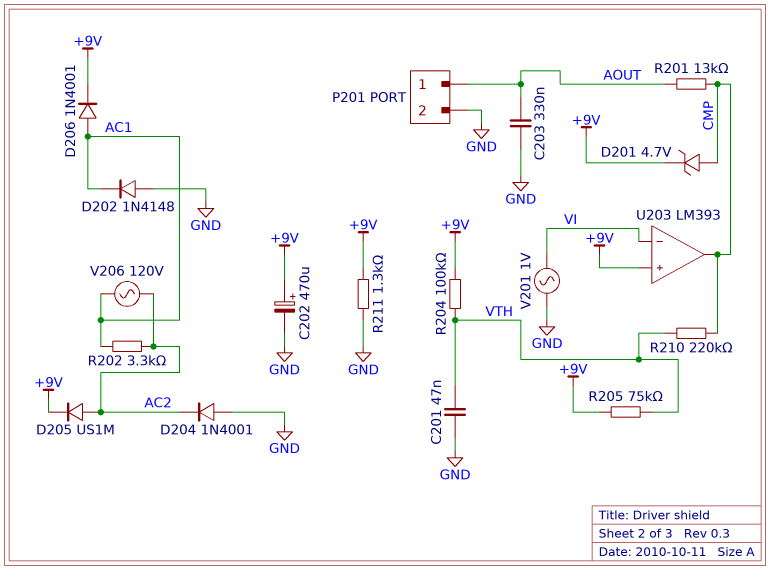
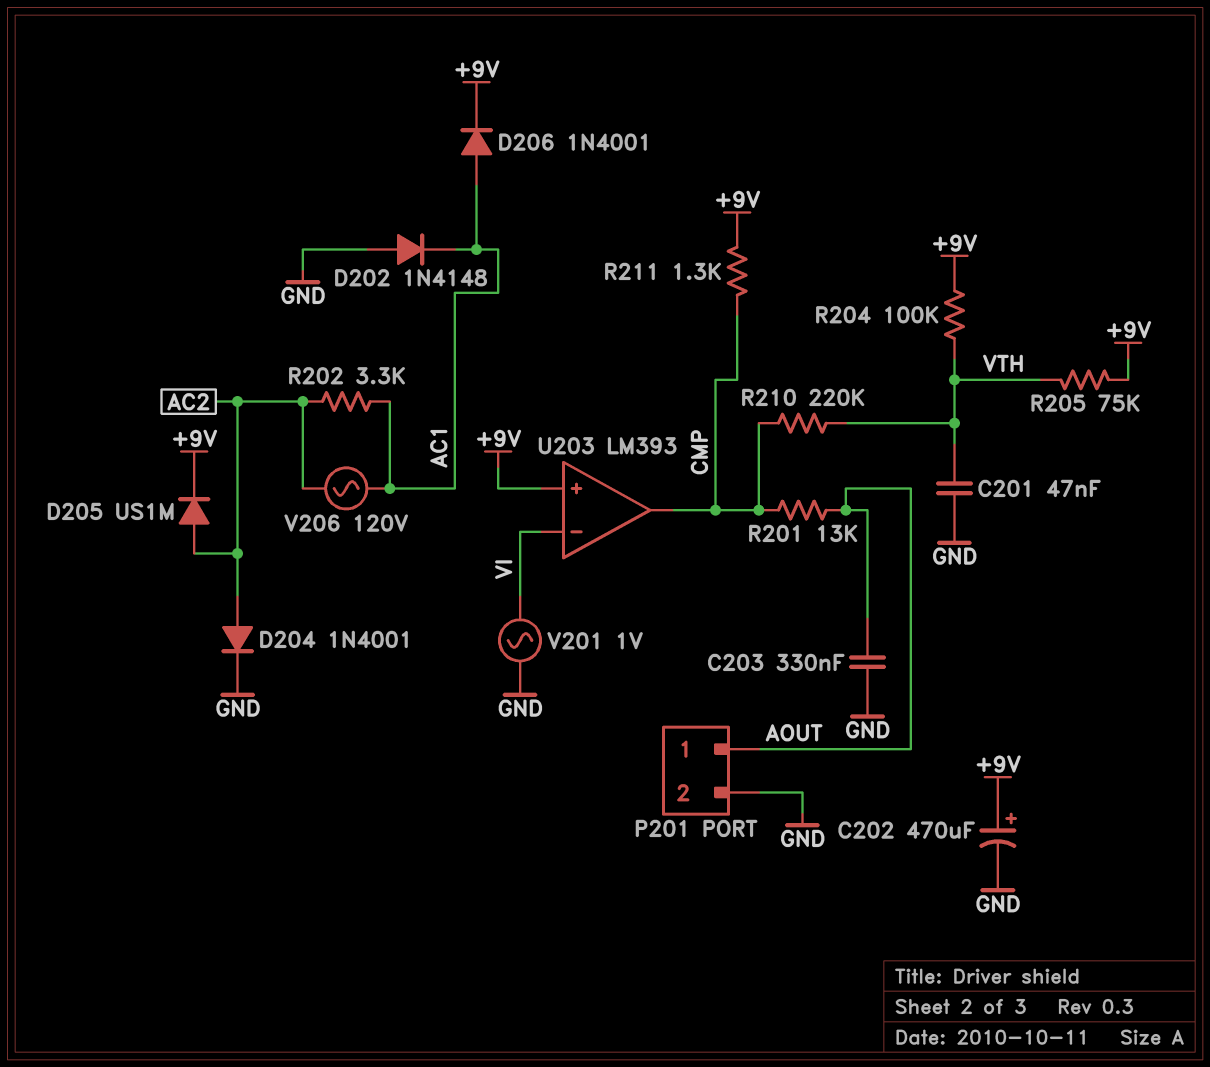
D201: zener 4.7V (A CMP, K +9V) -> none
D204: diode 1N4001 (A GND, K AC2) -> diode 1N4001 (A AC2, K GND)
R211: 1.3k (+9V, GND) -> 1.3k (+9V, CMP)

